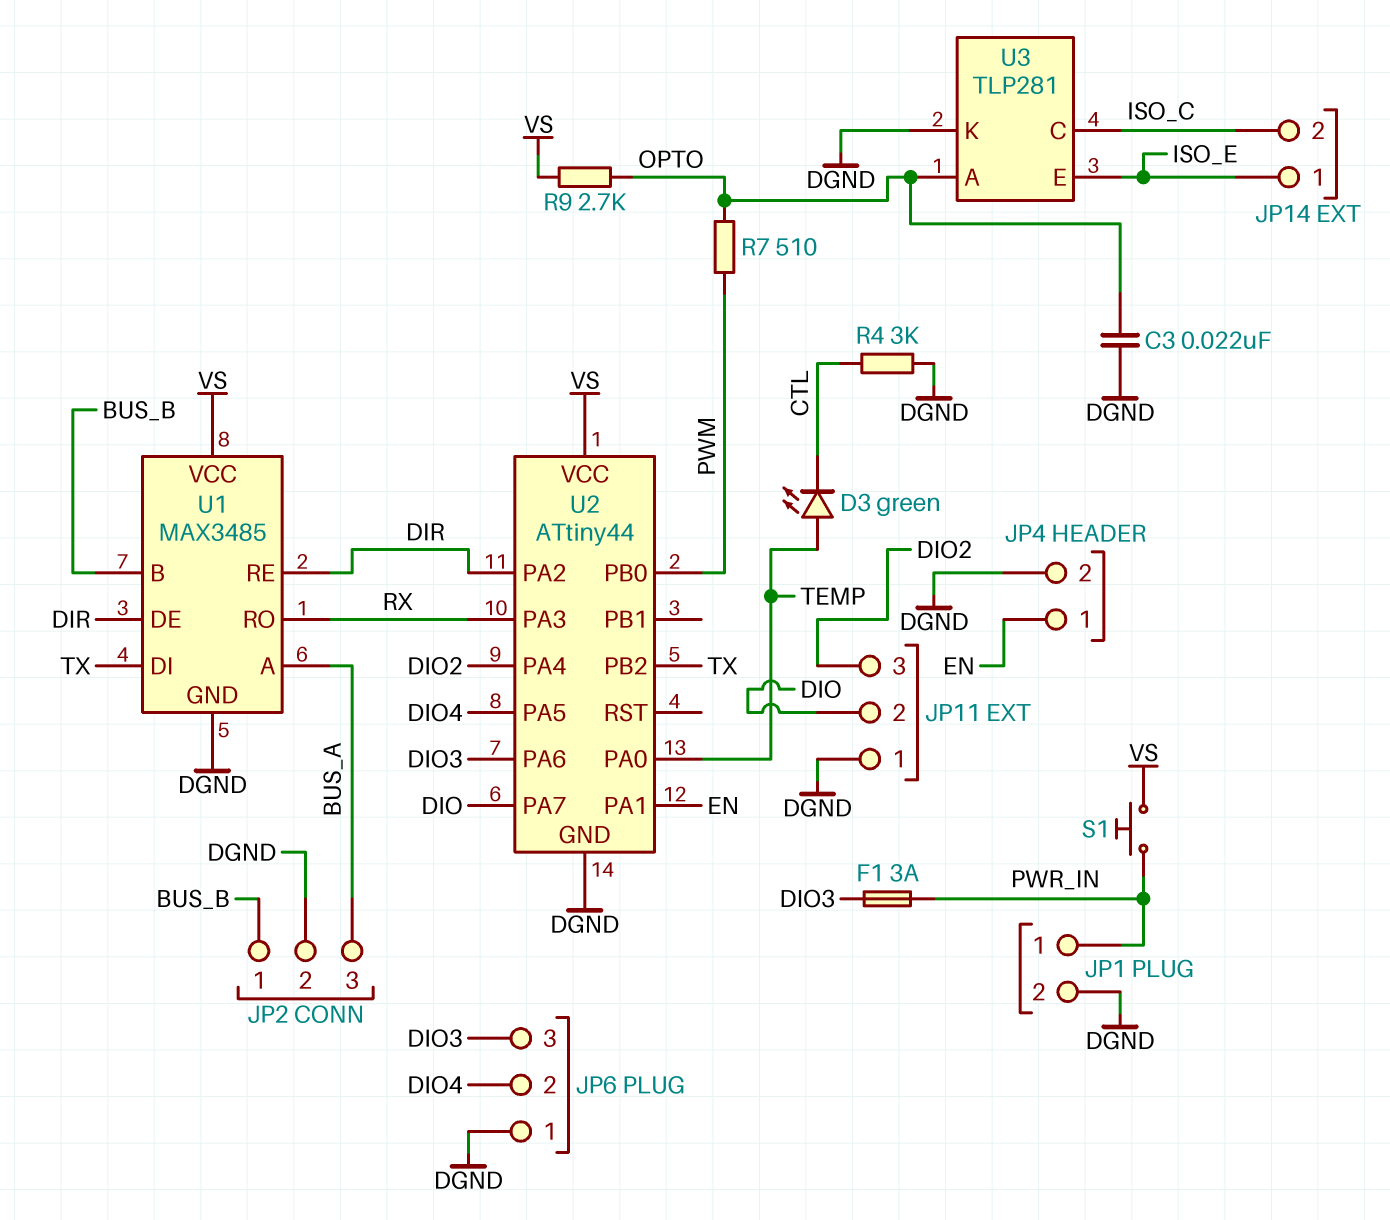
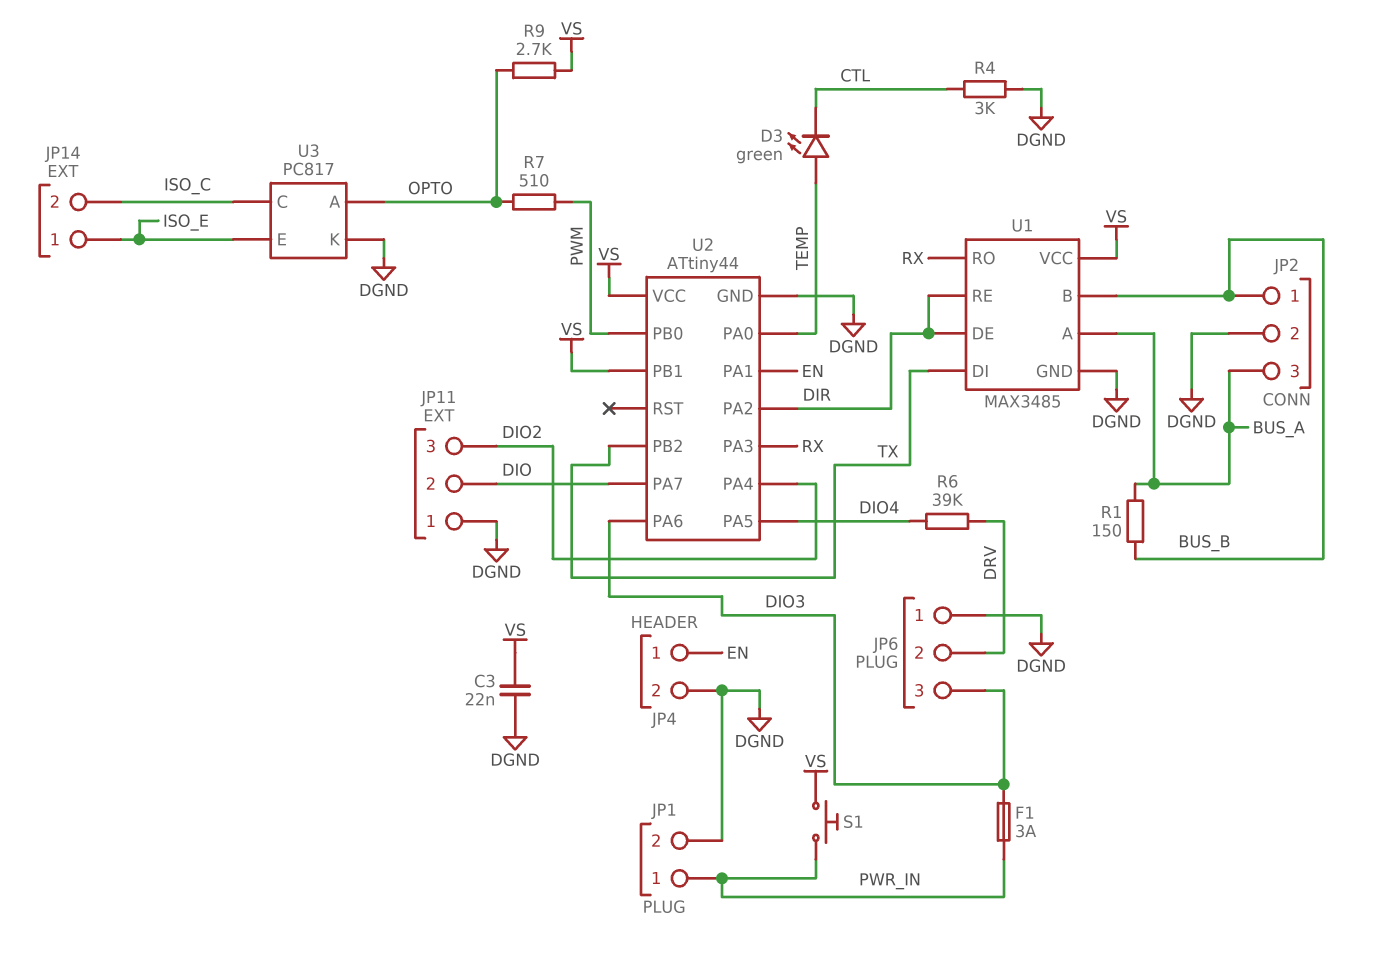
C3: 22nF (DGND, OPTO) -> 22nF (DGND, VS)
JP6 pin 2: DIO4 -> DRV
R1: none -> 150 (BUS_A, BUS_B)
R6: none -> 39k (DIO4, DRV)
U2 pin PB1: none -> VS
U3: TLP281 -> PC817

